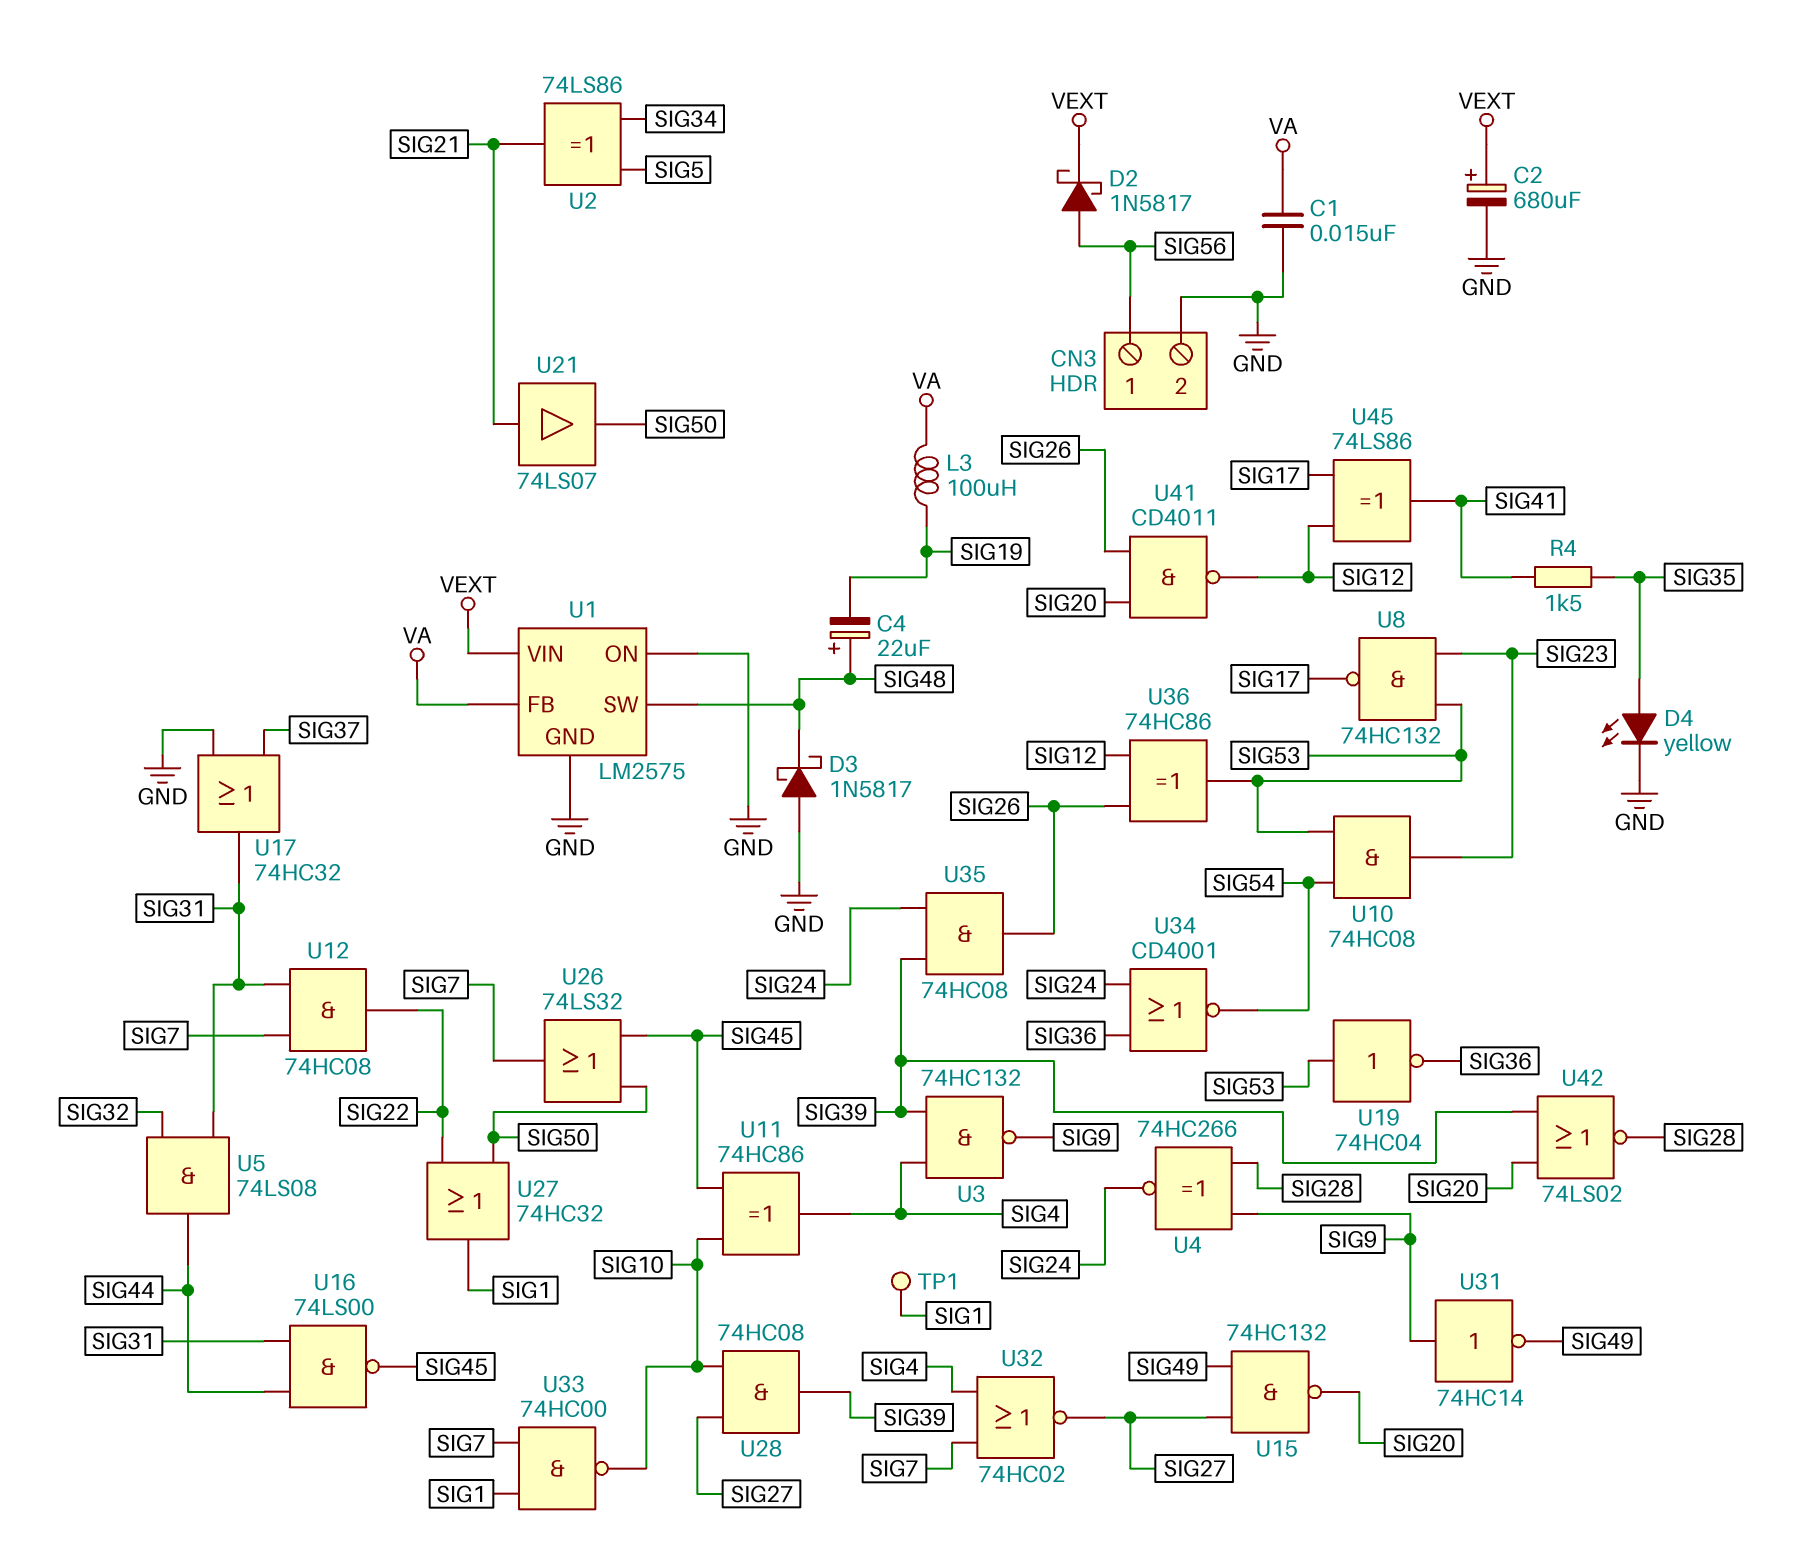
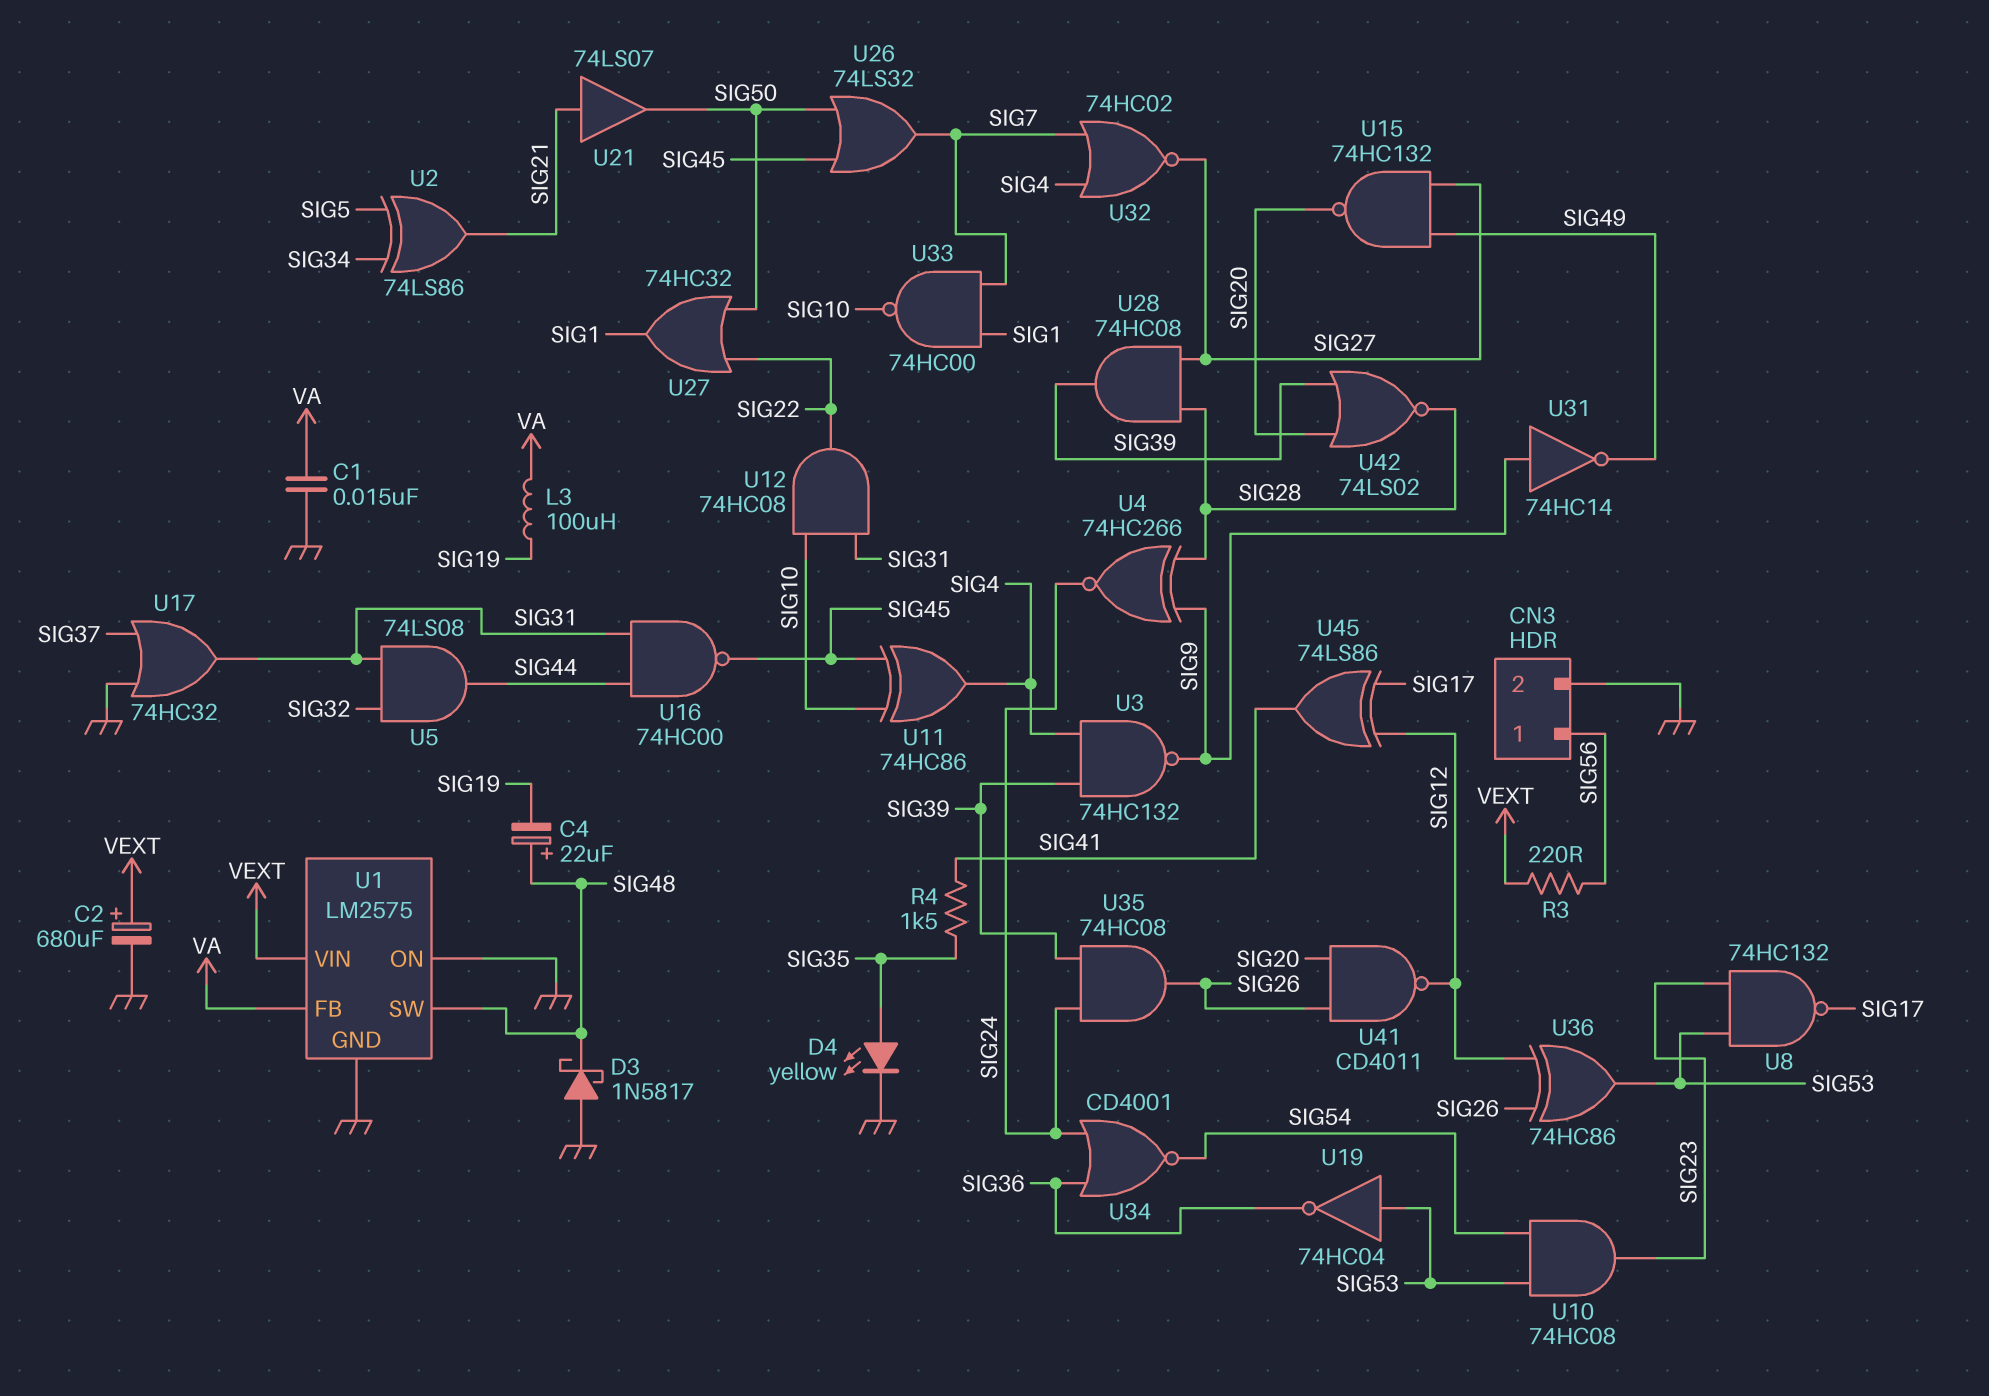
D2: schottky 1N5817 (A SIG56, K VEXT) -> none
R3: none -> 220 (SIG56, VEXT)
TP1: test point (SIG1) -> none
U12: AND 74HC08 (in SIG7, in SIG31, out SIG22) -> AND 74HC08 (in SIG10, in SIG31, out SIG22)
U16: NAND 74LS00 (in SIG31, in SIG44, out SIG45) -> NAND 74HC00 (in SIG31, in SIG44, out SIG45)
U28: AND 74HC08 (in SIG10, in SIG27, out SIG39) -> AND 74HC08 (in SIG27, in SIG28, out SIG39)

